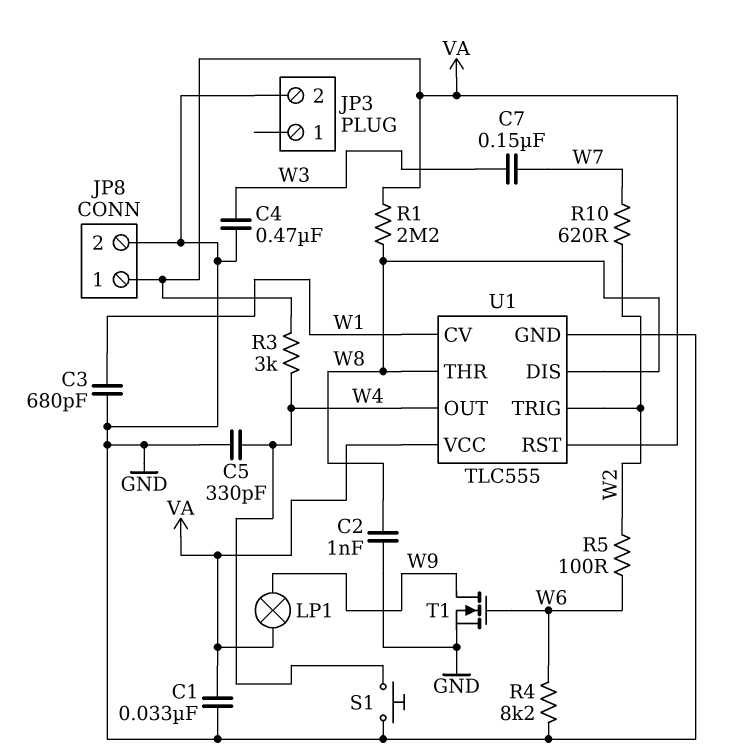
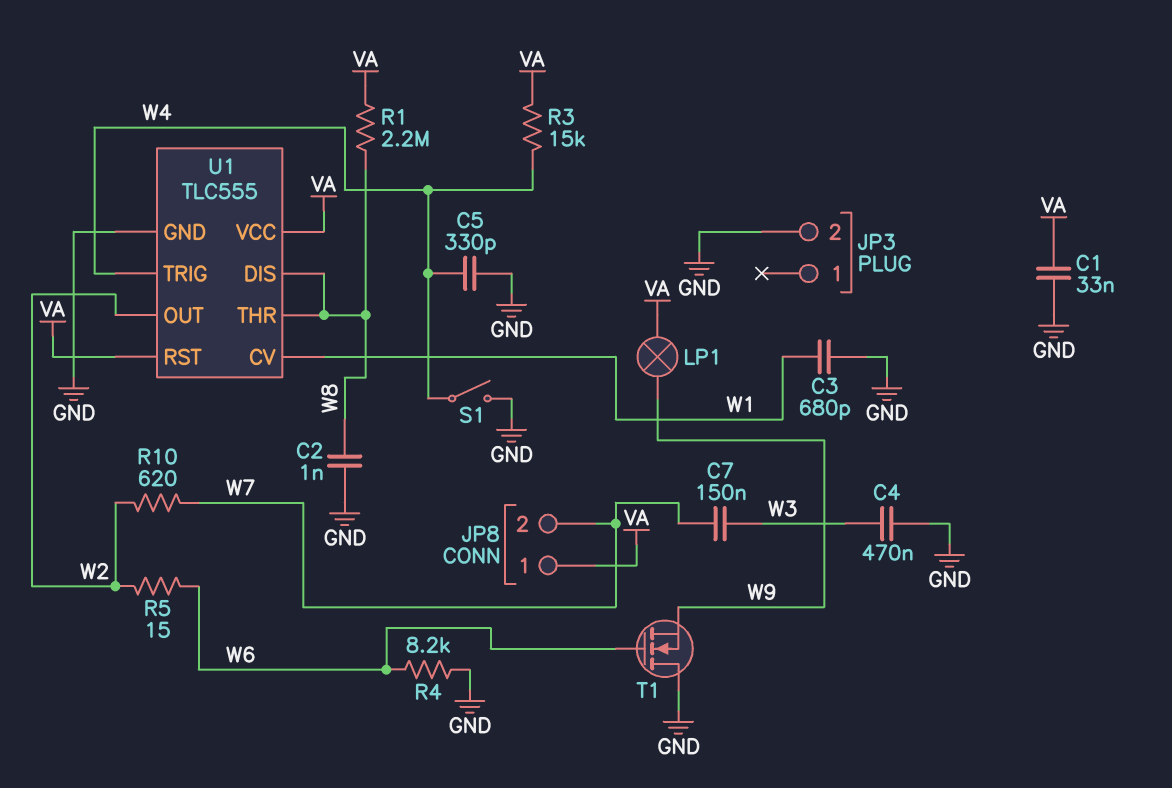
JP8 pin 2: GND -> W7
R3: 3k (VA, W4) -> 15k (VA, W4)
R5: 100 (W2, W6) -> 15 (W2, W6)
S1: button (GND, W4) -> switch (GND, W4)
T1: NMOS (G W6, D W9, S GND) -> NMOS (G W6, D GND, S W9)
U1 pin OUT: W4 -> W2
U1 pin TRIG: W2 -> W4

